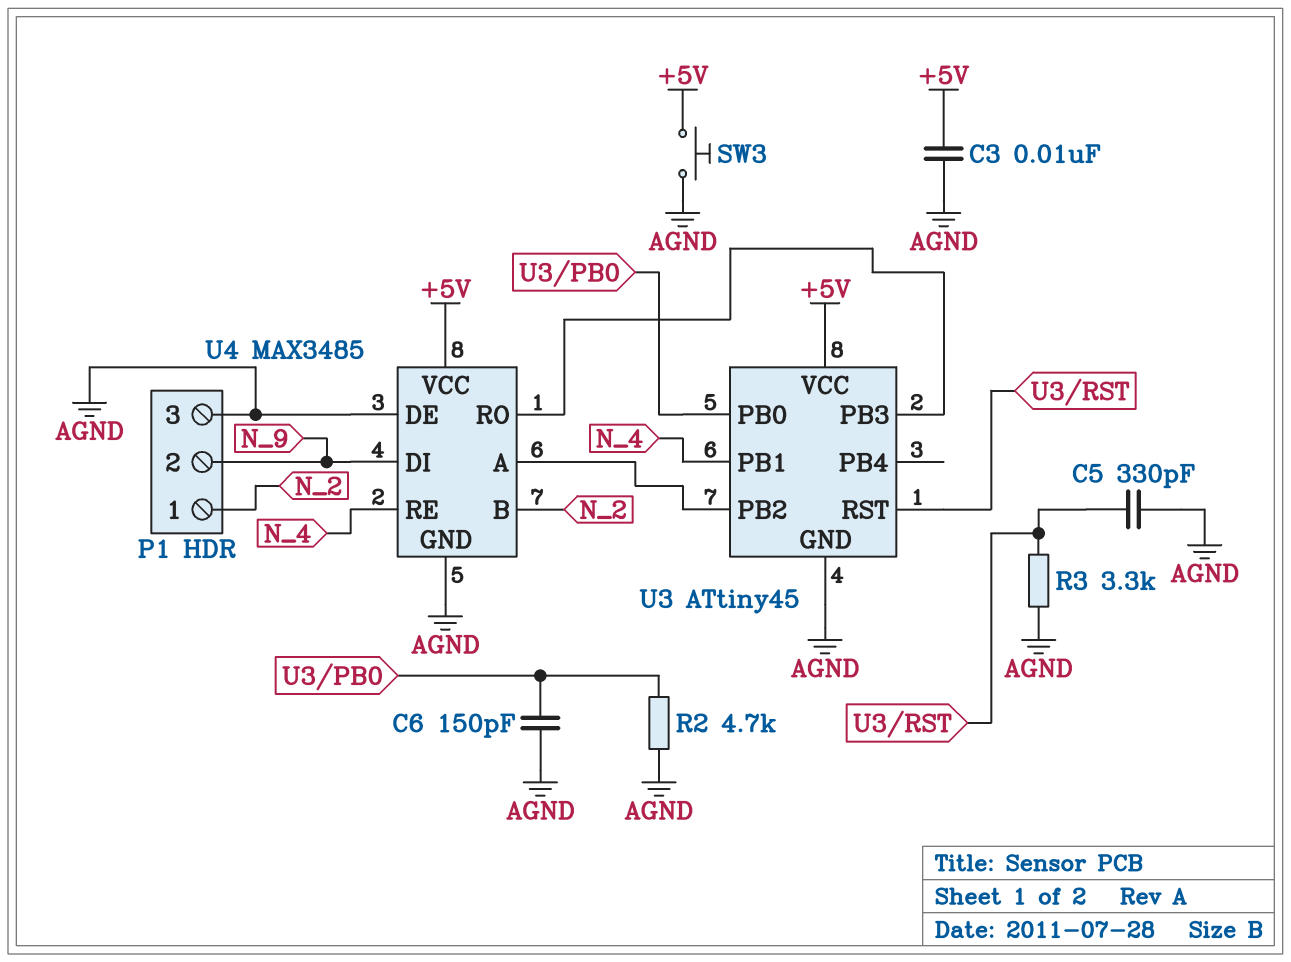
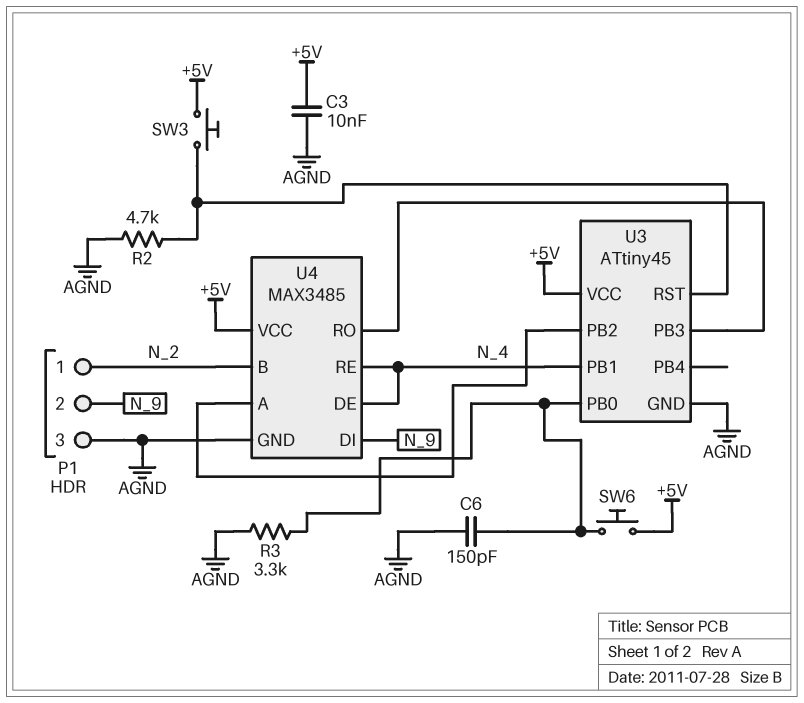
C5: 330pF (AGND, U3/RST) -> none
R2: 4.7k (AGND, U3/PB0) -> 4.7k (AGND, U3/RST)
R3: 3.3k (AGND, U3/RST) -> 3.3k (AGND, U3/PB0)
SW3: button (+5V, AGND) -> button (+5V, U3/RST)
SW6: none -> button (+5V, U3/PB0)
U4 pin DE: AGND -> N_4

